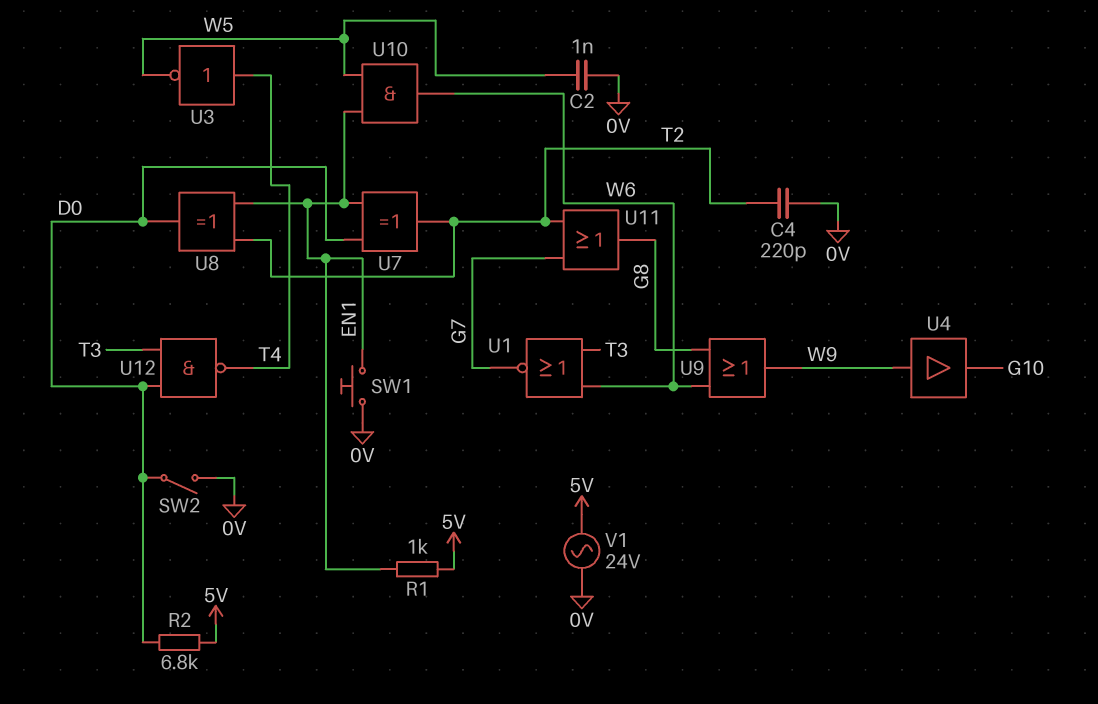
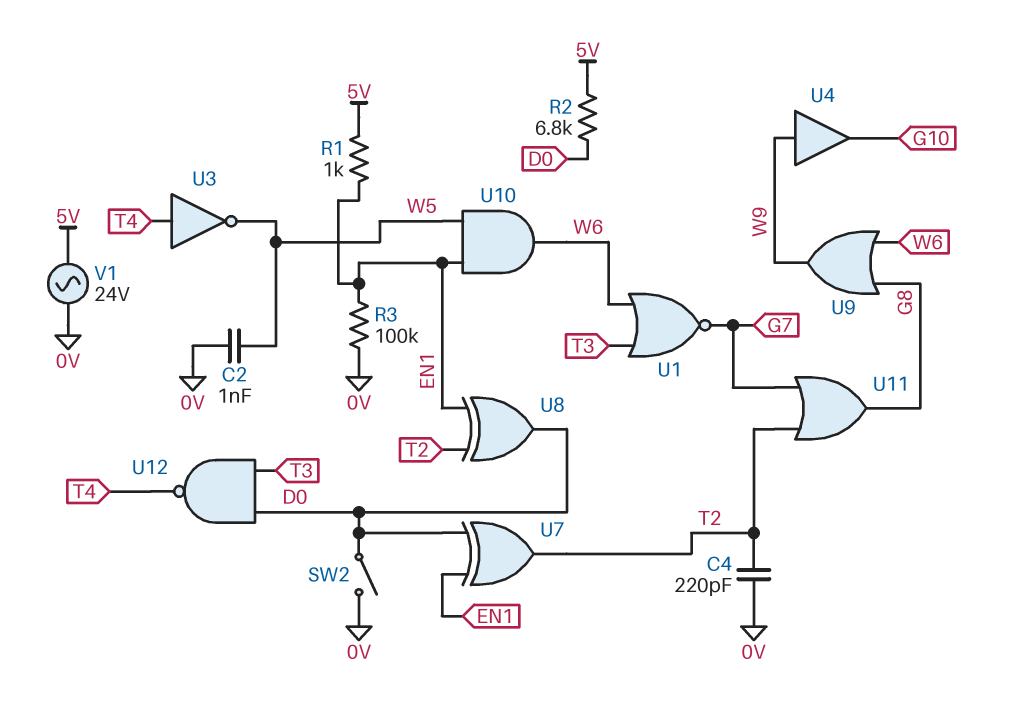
R3: none -> 100k (0V, EN1)
SW1: button (0V, EN1) -> none

